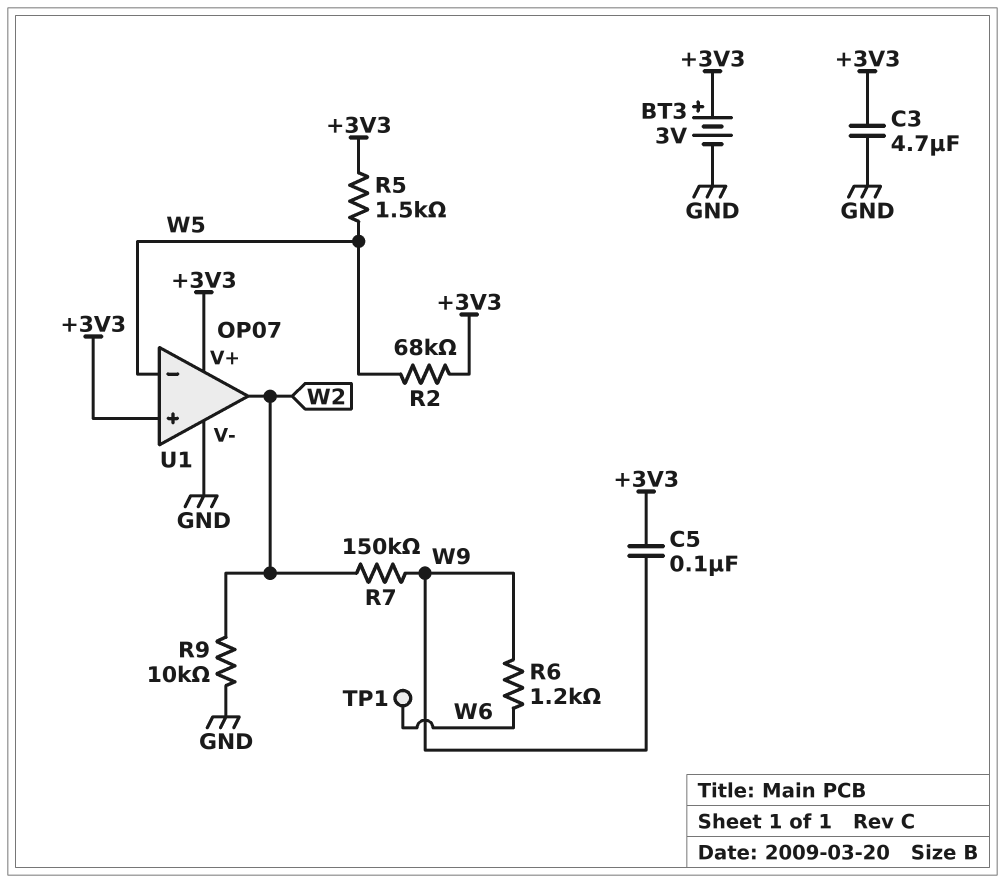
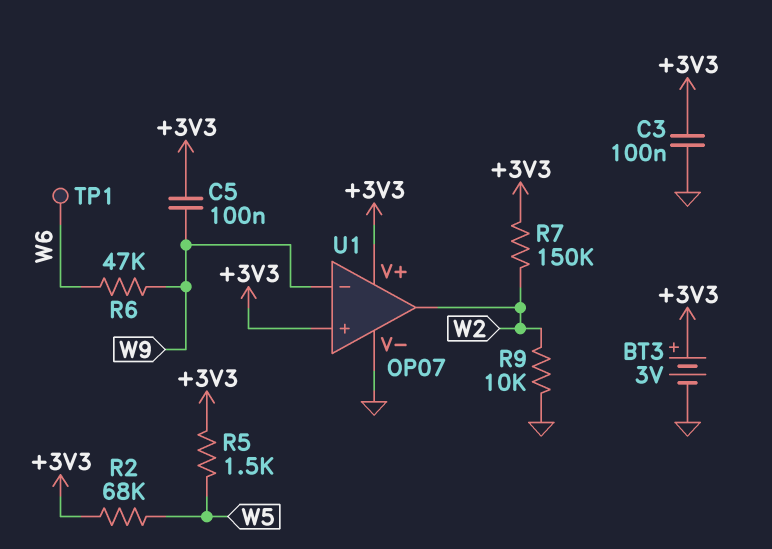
C3: 4.7uF (+3V3, GND) -> 100nF (+3V3, GND)
R6: 1.2k (W6, W9) -> 47k (W6, W9)
R7: 150k (W2, W9) -> 150k (+3V3, W2)
U1 pin in-: W5 -> W9

